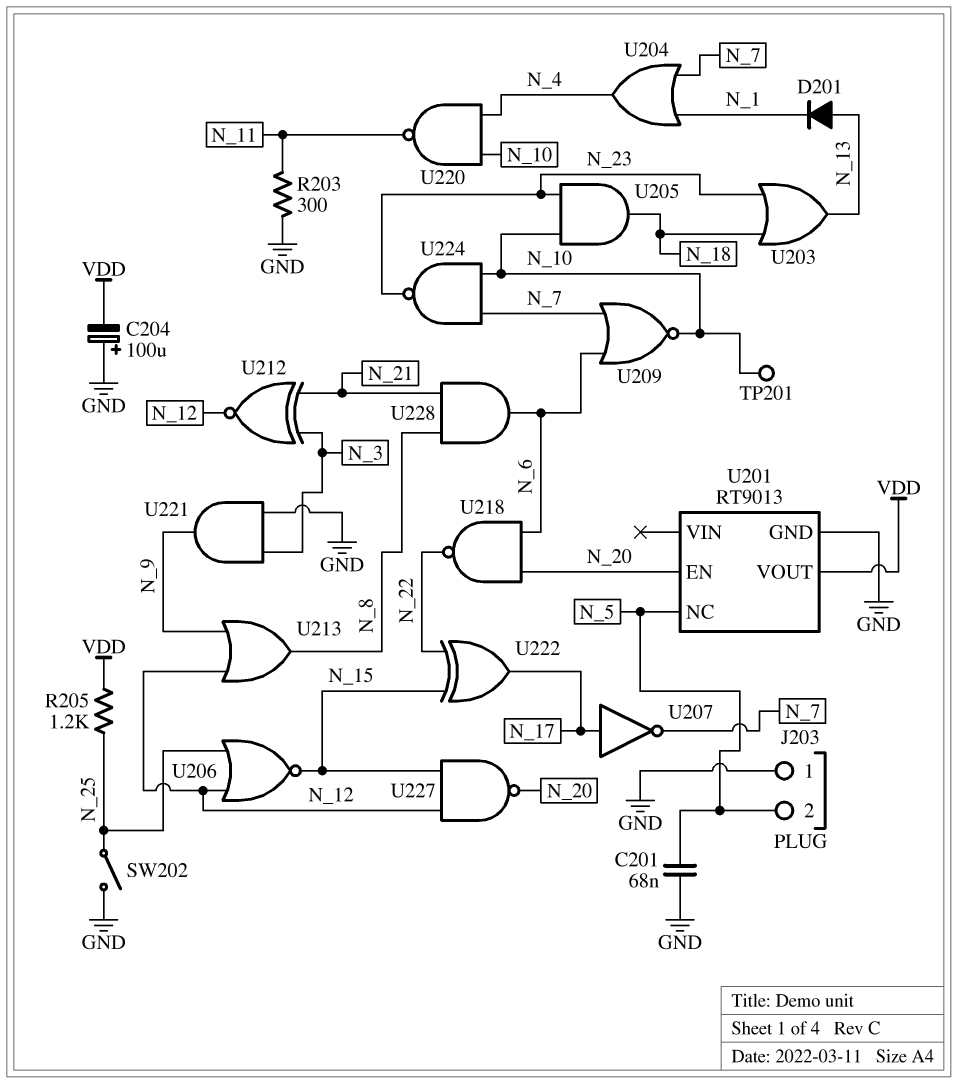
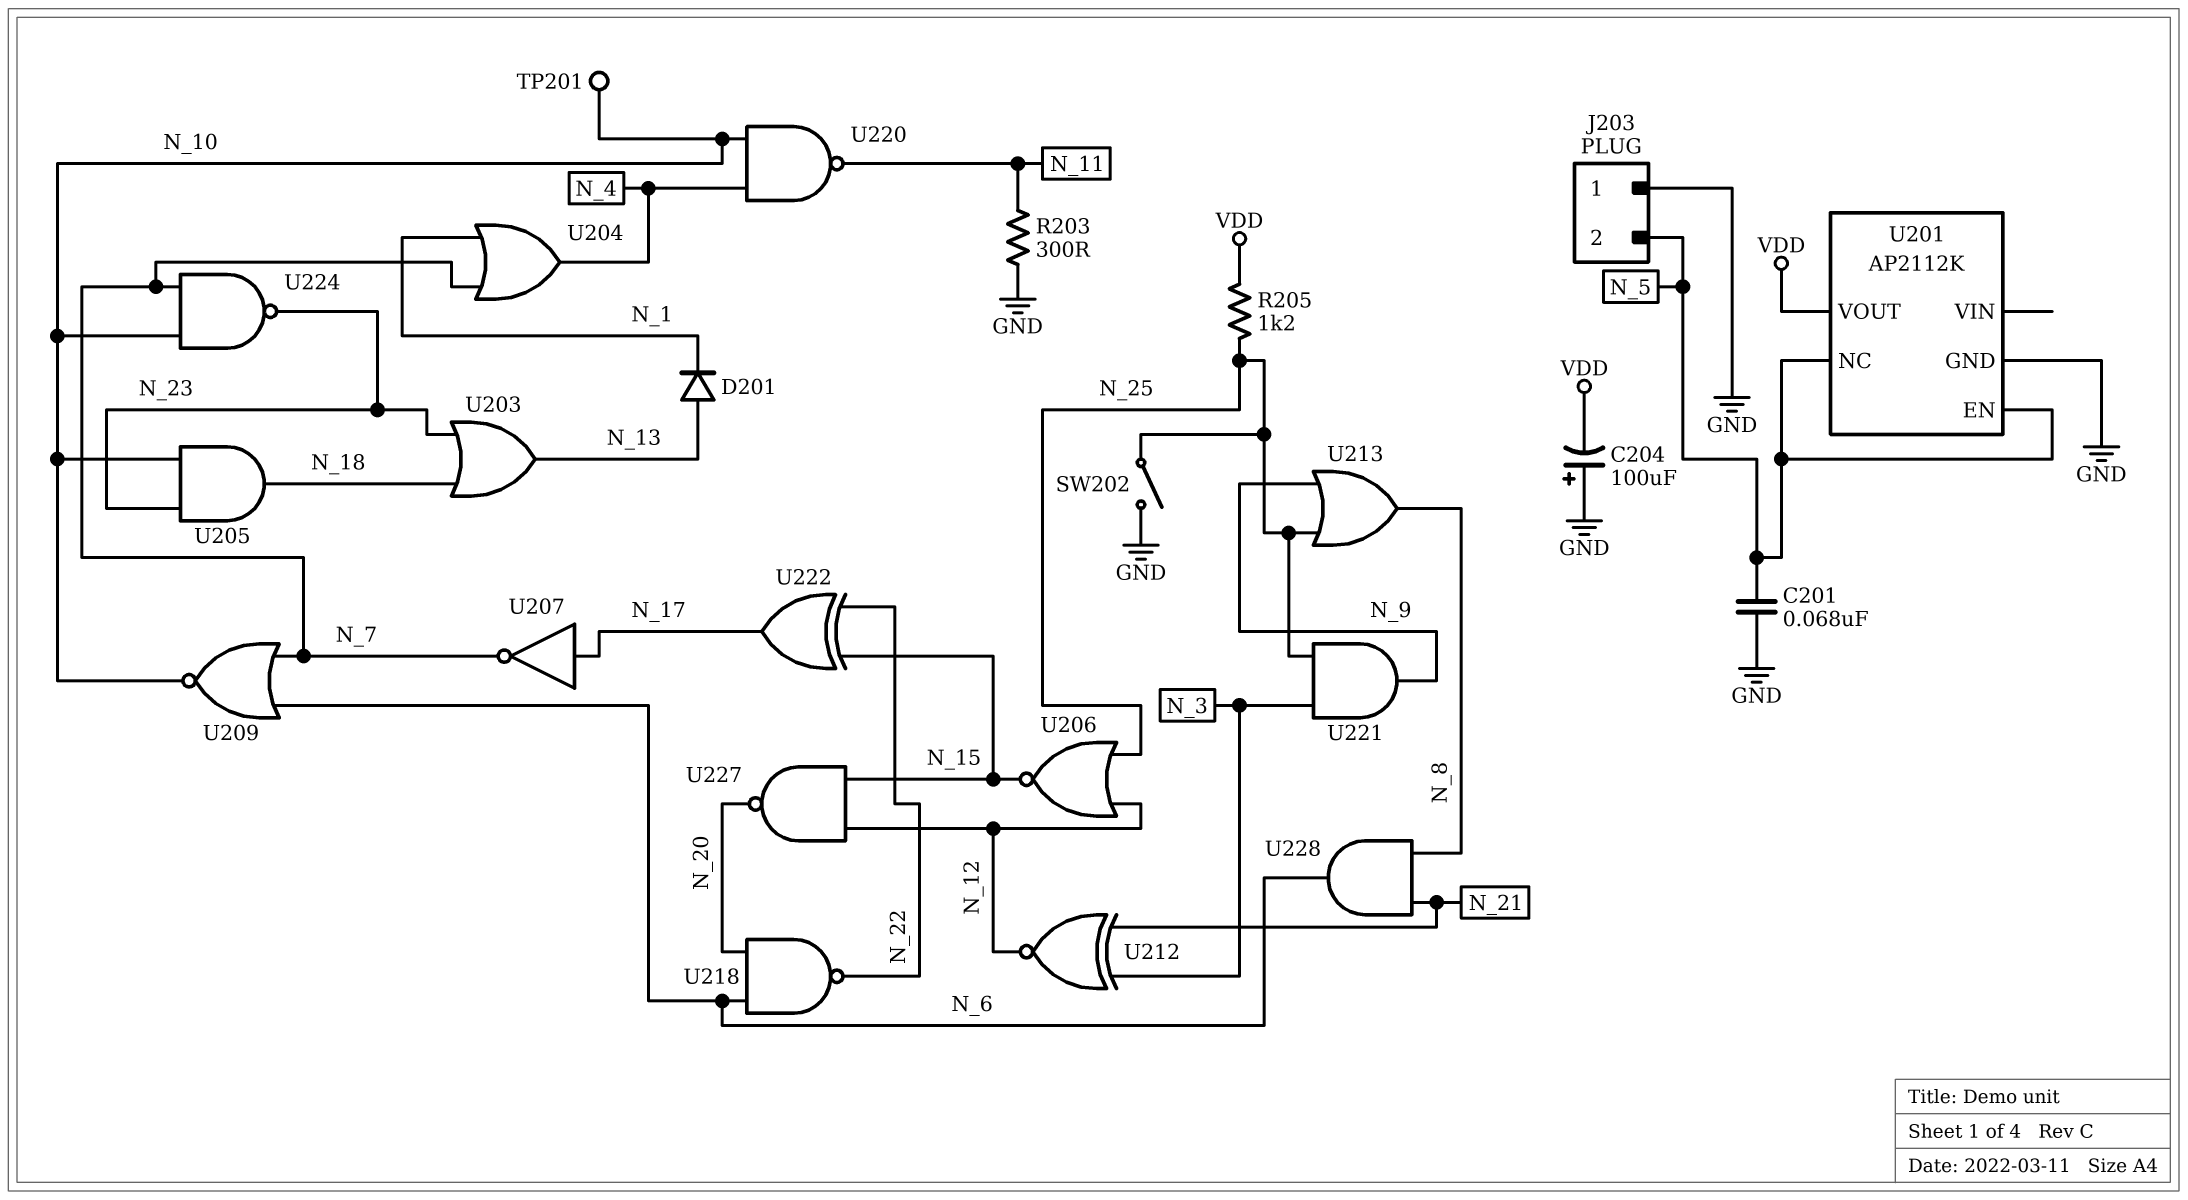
U201: RT9013 -> AP2112K
U201 pin EN: N_20 -> N_5
U213: OR (in N_9, in N_12, out N_8) -> OR (in N_9, in N_25, out N_8)
U221: AND (in GND, in N_3, out N_9) -> AND (in N_3, in N_25, out N_9)

